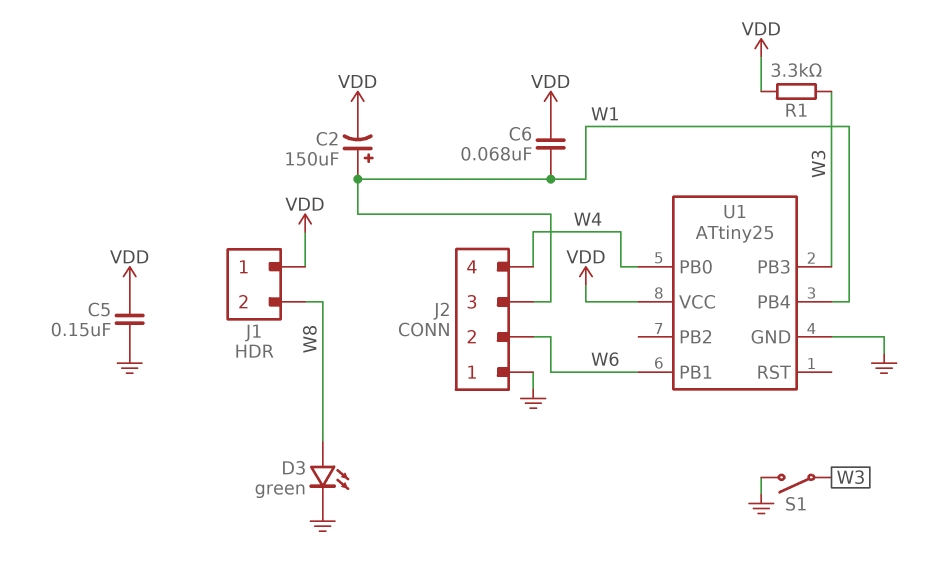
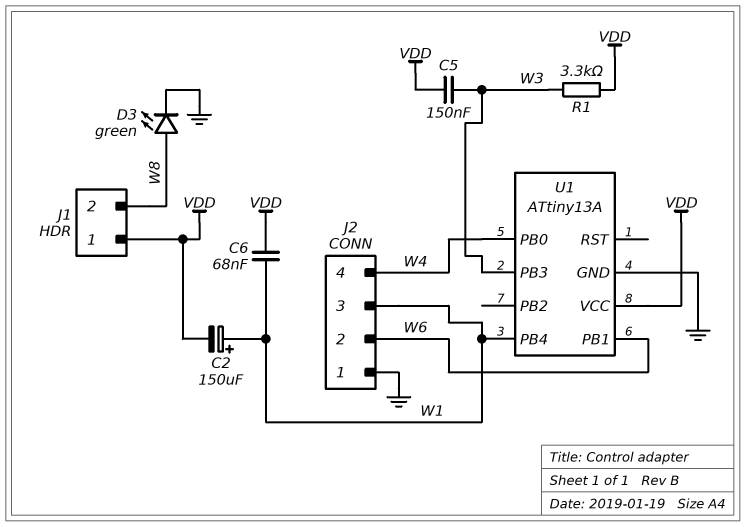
C5: 150nF (GND, VDD) -> 150nF (VDD, W3)
S1: switch (GND, W3) -> none
U1: ATtiny25 -> ATtiny13A

